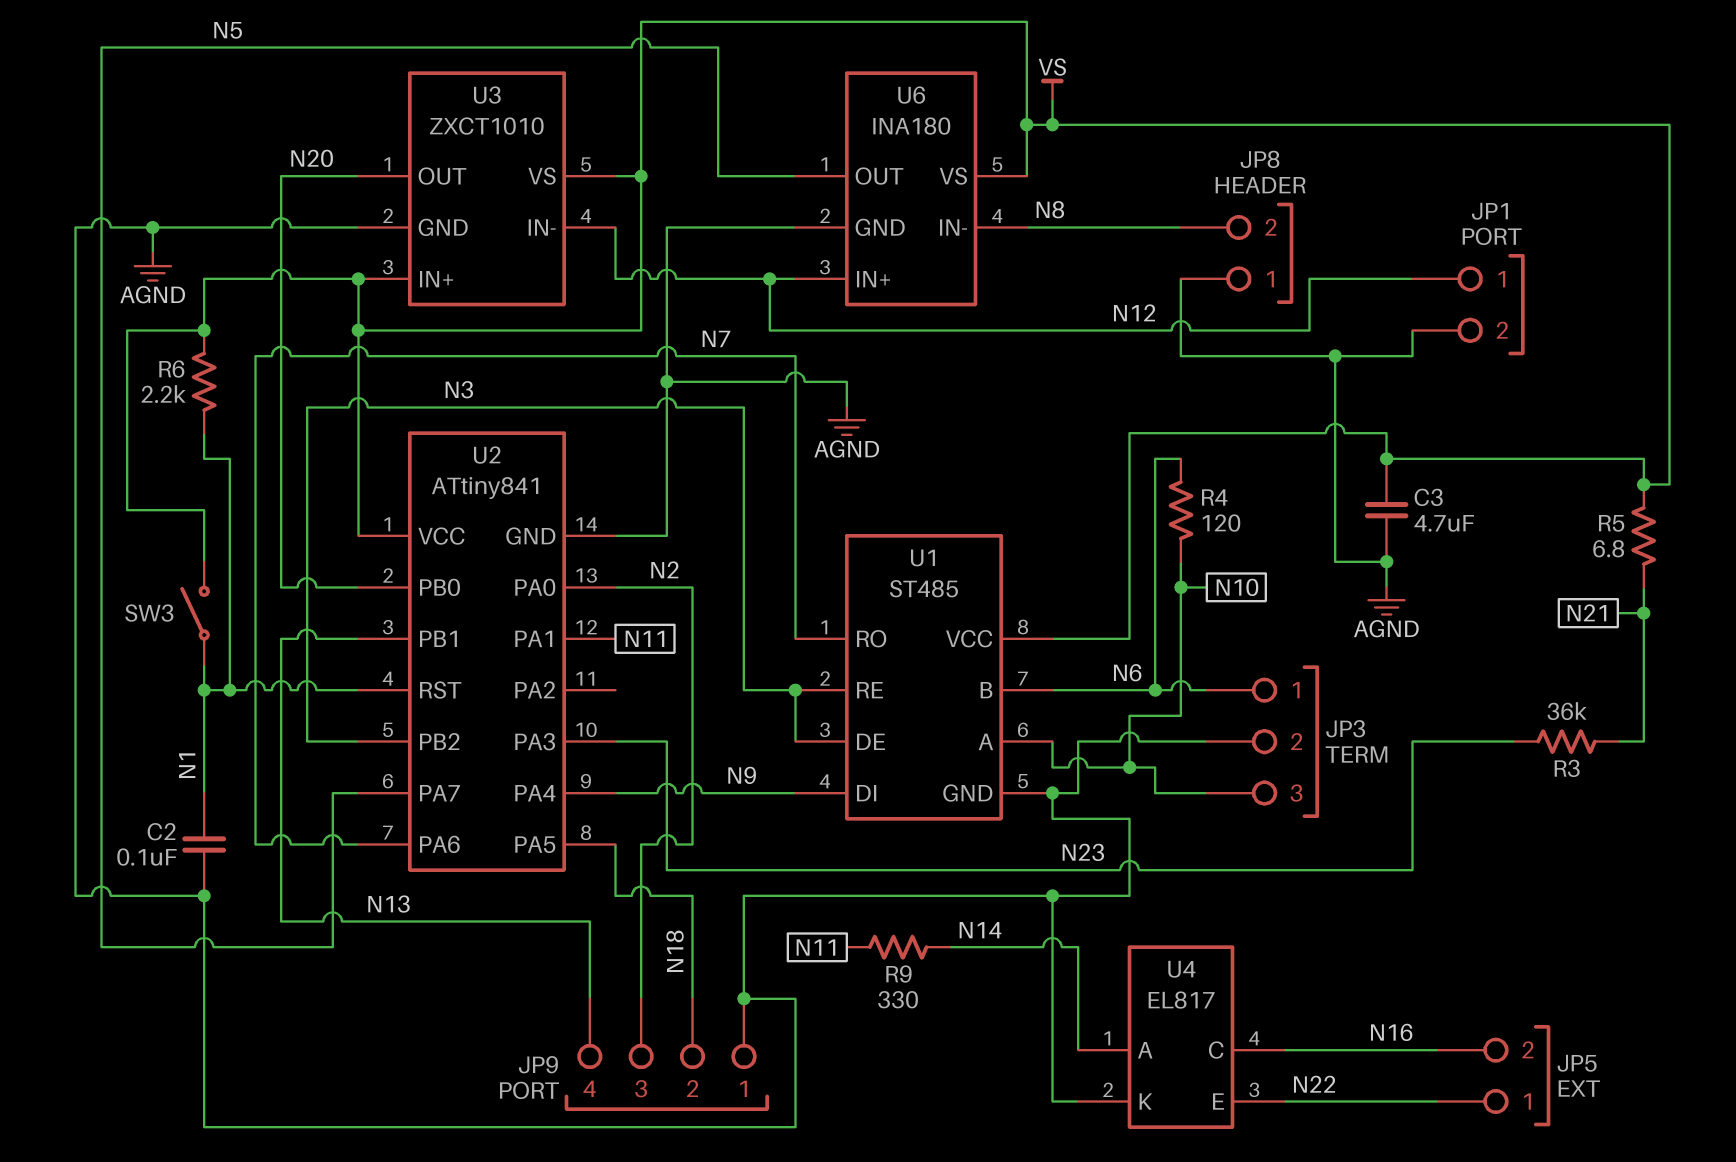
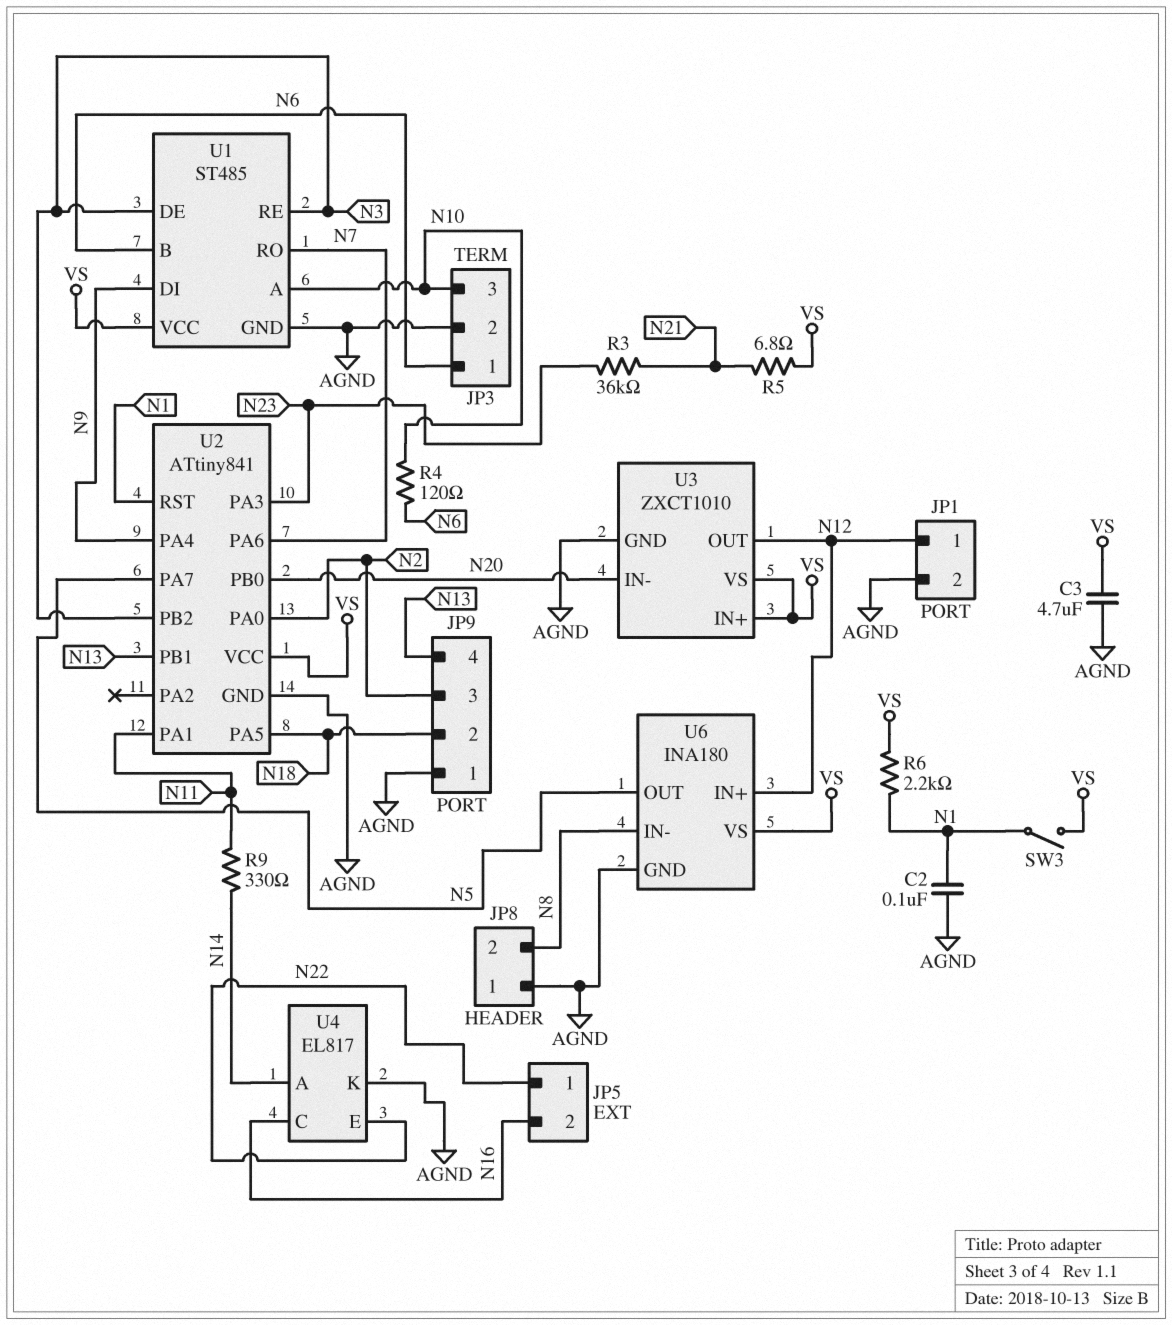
U3 pin IN-: N12 -> N20
U3 pin OUT: N20 -> N12

